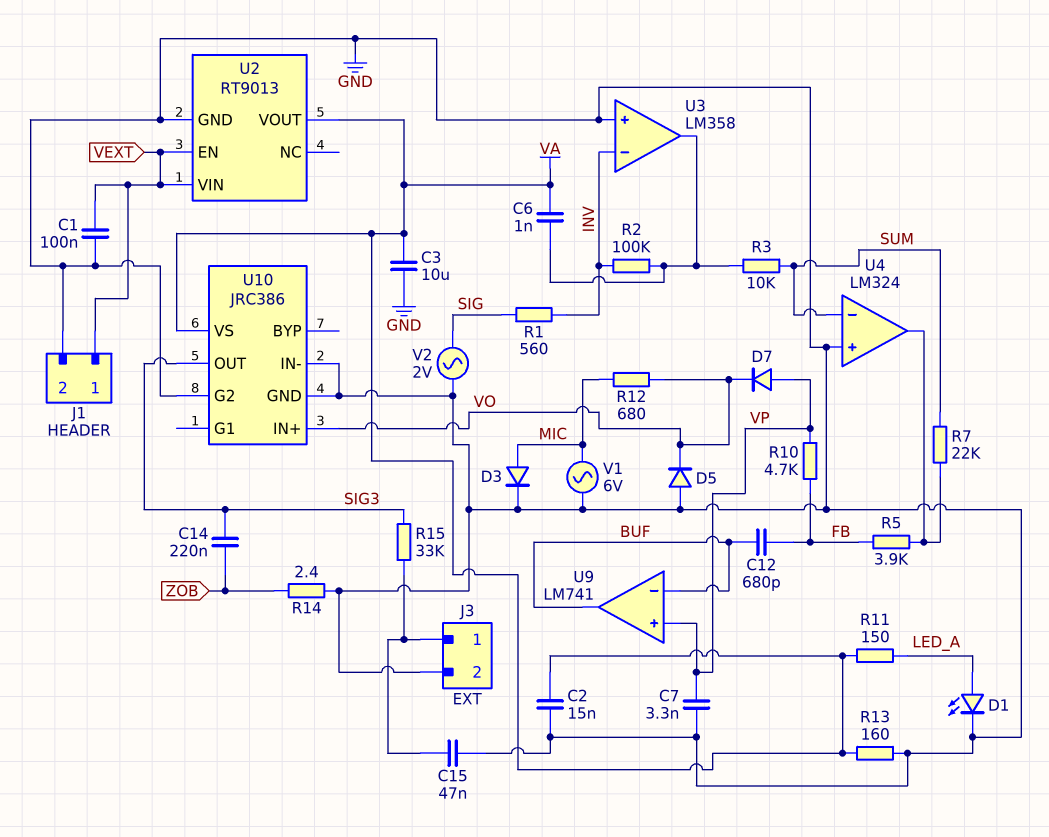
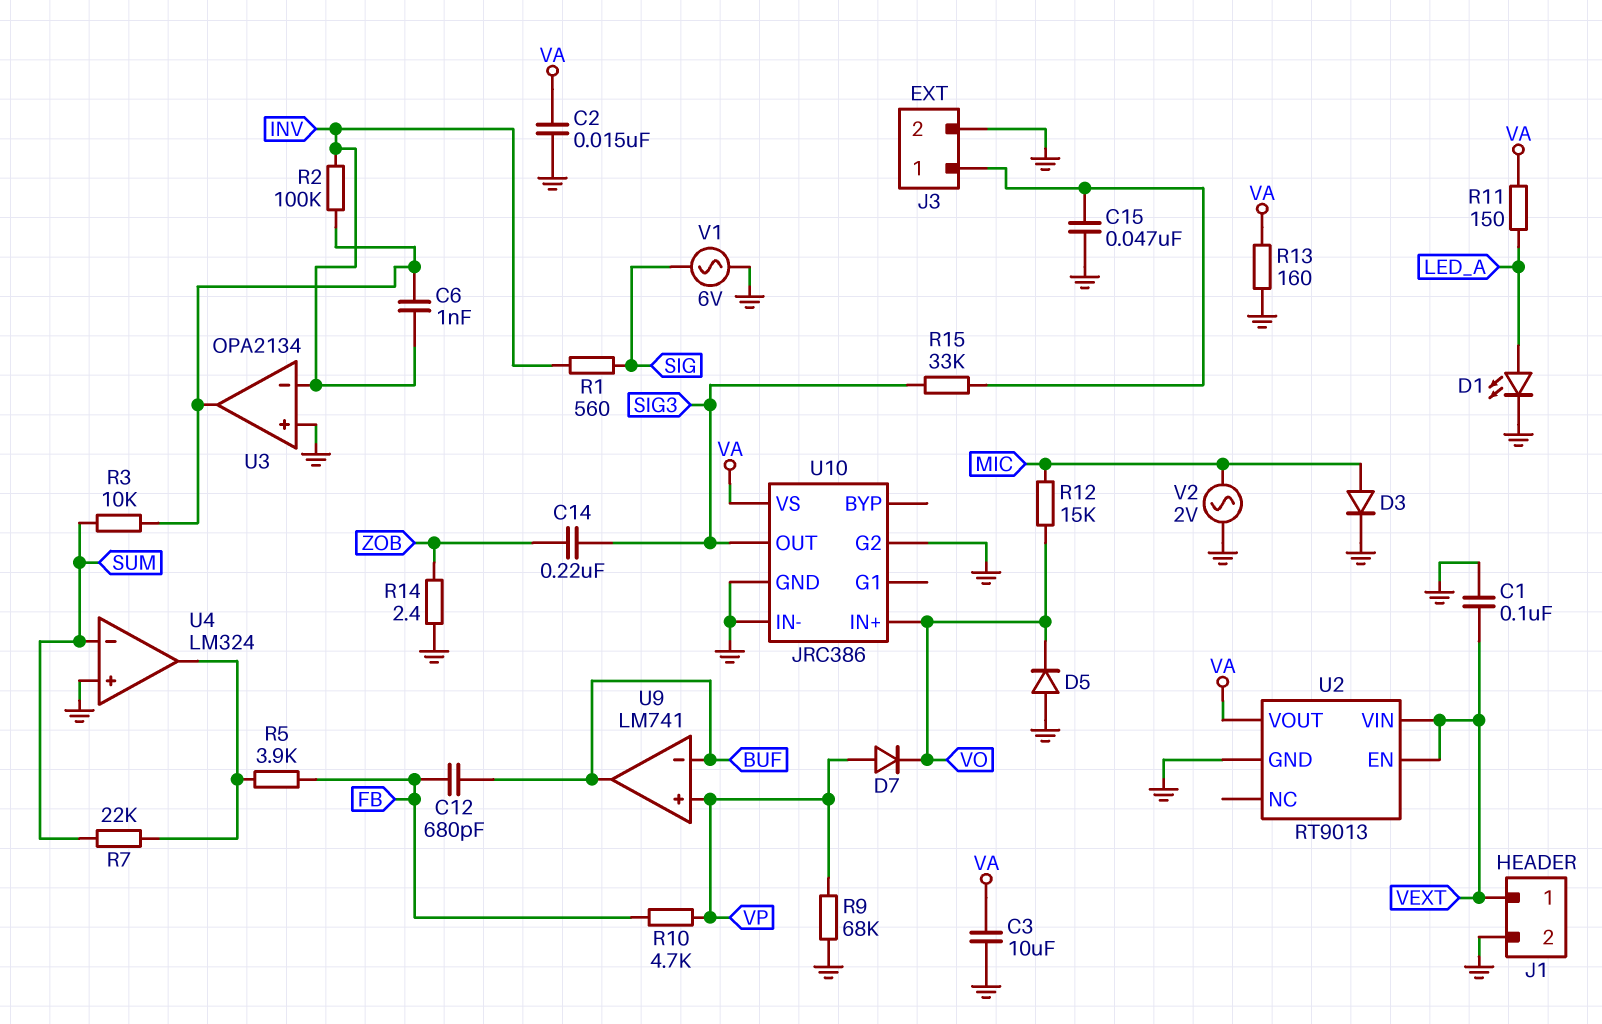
C6: 1nF (U3/out, VA) -> 1nF (INV, U3/out)
C7: 3.3nF (GND, VP) -> none
R9: none -> 68k (GND, VP)
R12: 680 (MIC, VO) -> 15k (MIC, VO)
U3: LM358 -> OPA2134
V1: AC 6V (GND, MIC) -> AC 6V (GND, SIG)
V2: AC 2V (GND, SIG) -> AC 2V (GND, MIC)

